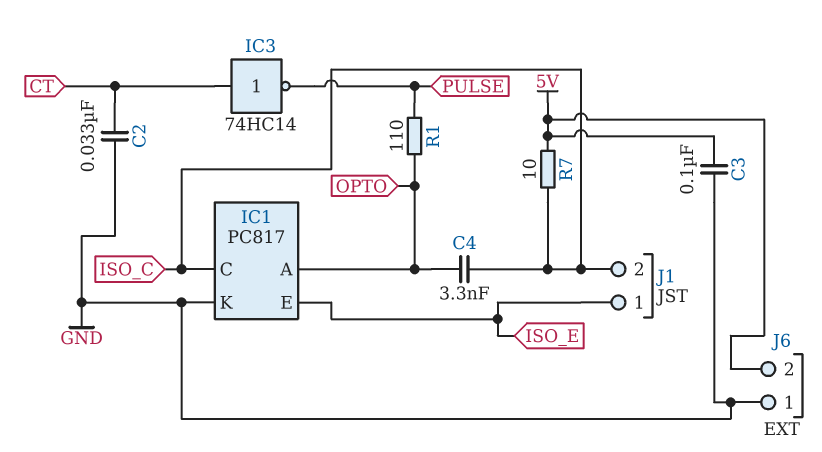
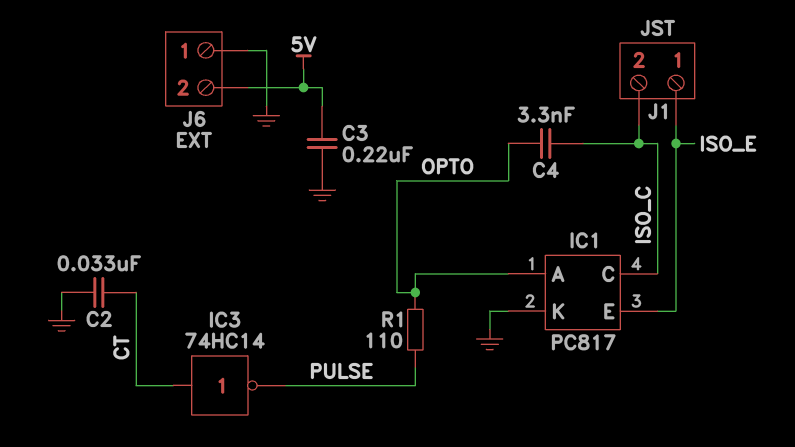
C3: 100nF (5V, GND) -> 220nF (5V, GND)
R7: 10 (5V, ISO_C) -> none

